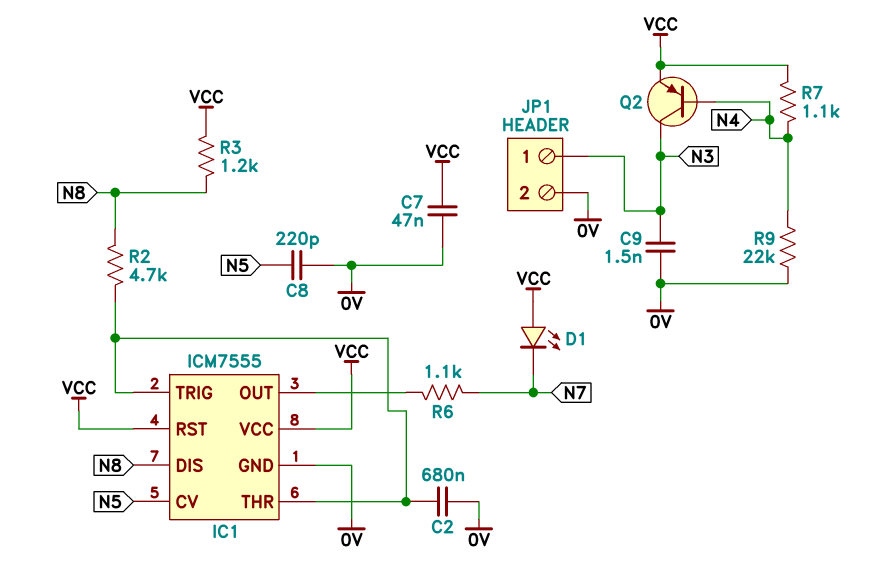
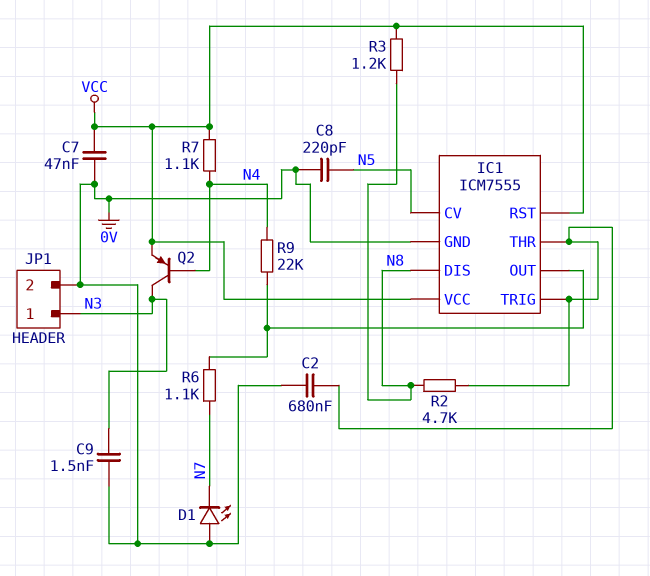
D1: LED (A VCC, K N7) -> LED (A 0V, K N7)
R9: 22k (0V, N4) -> 22k (IC1/OUT, N4)

